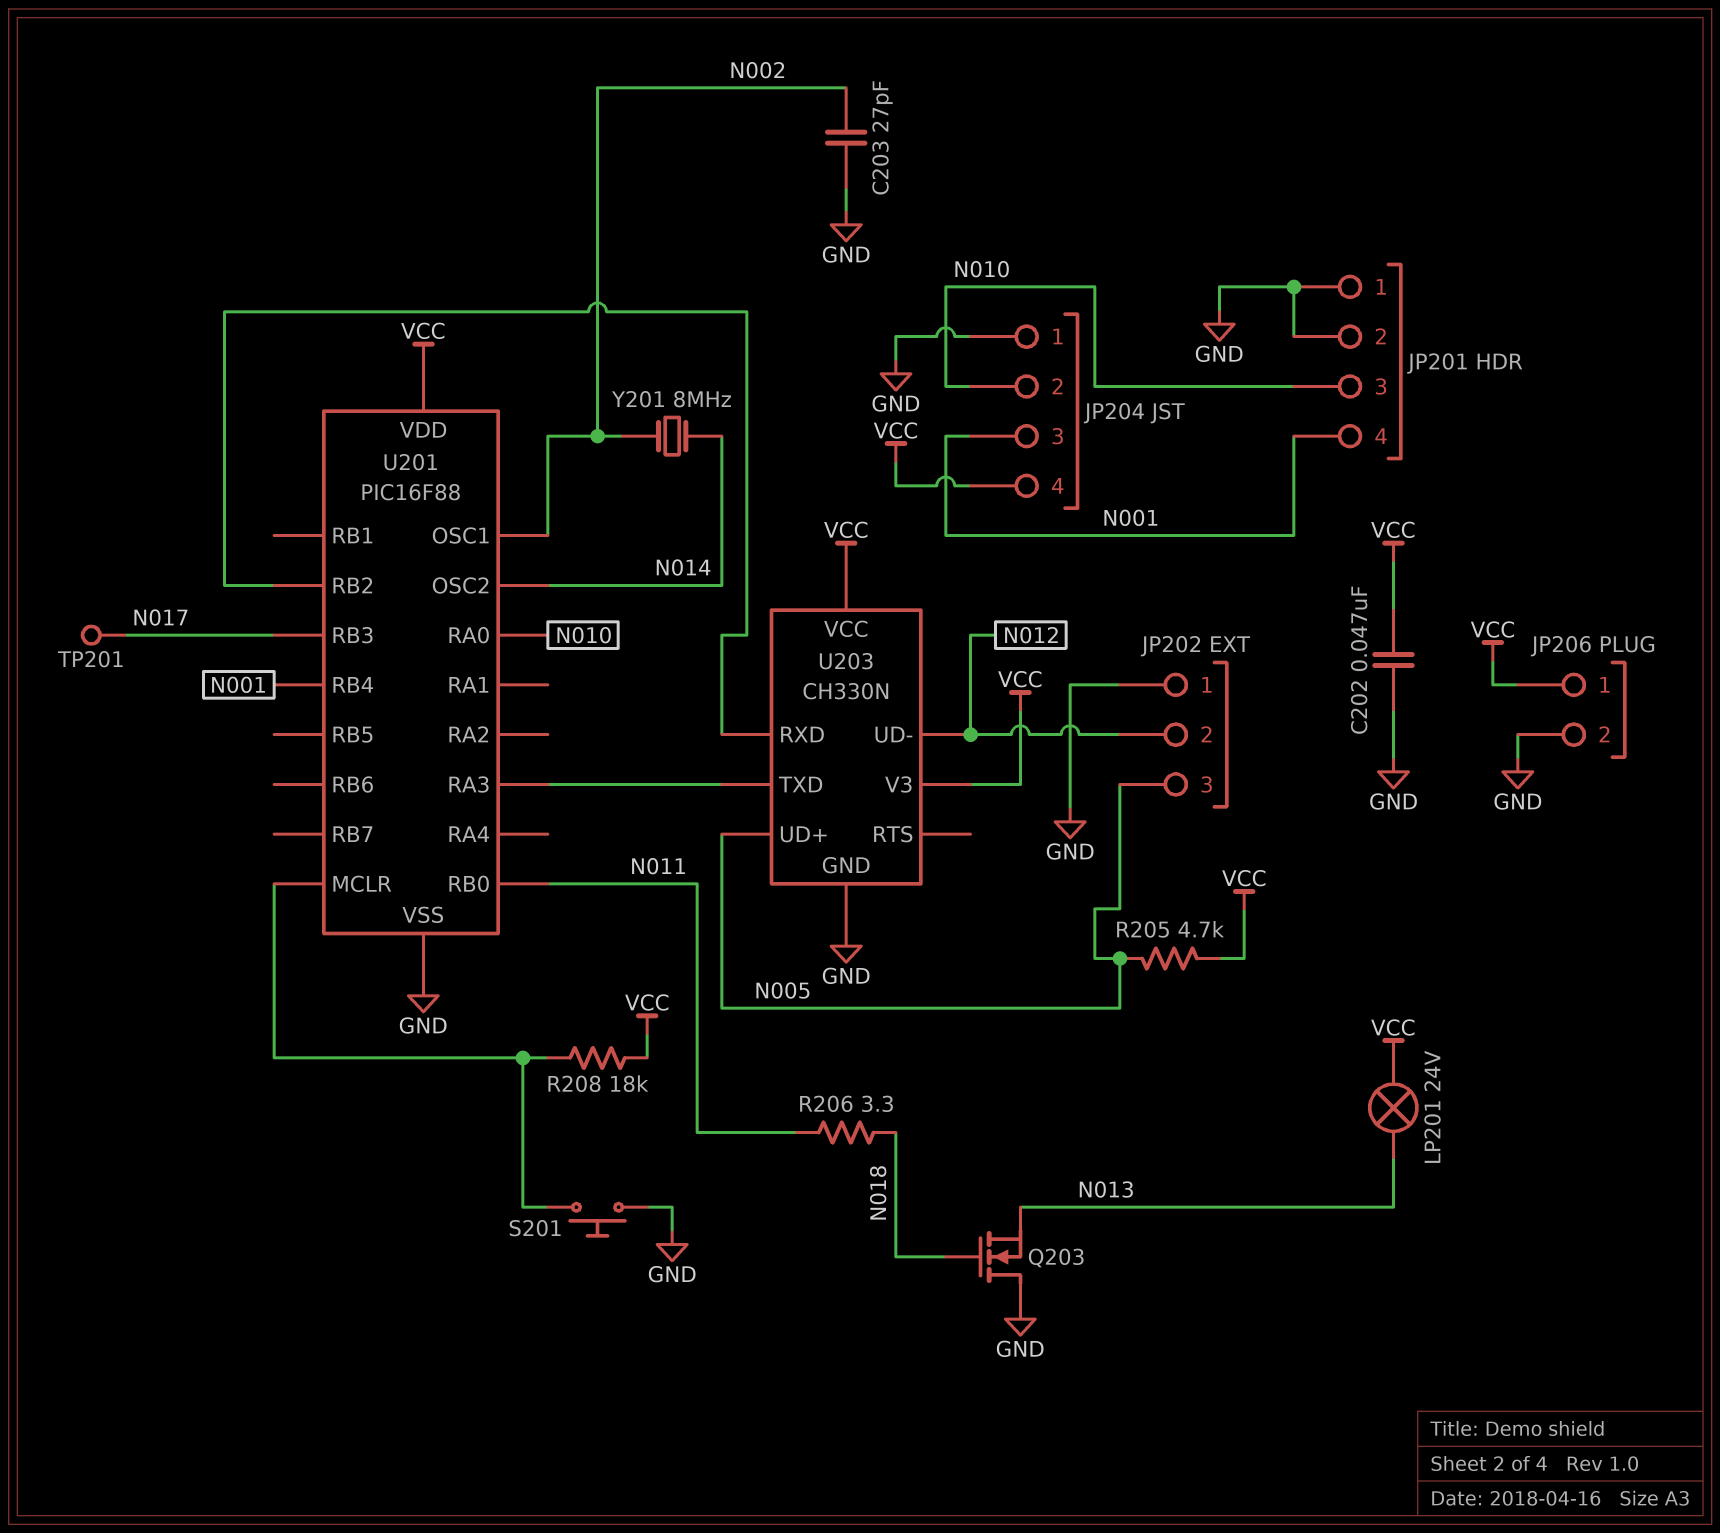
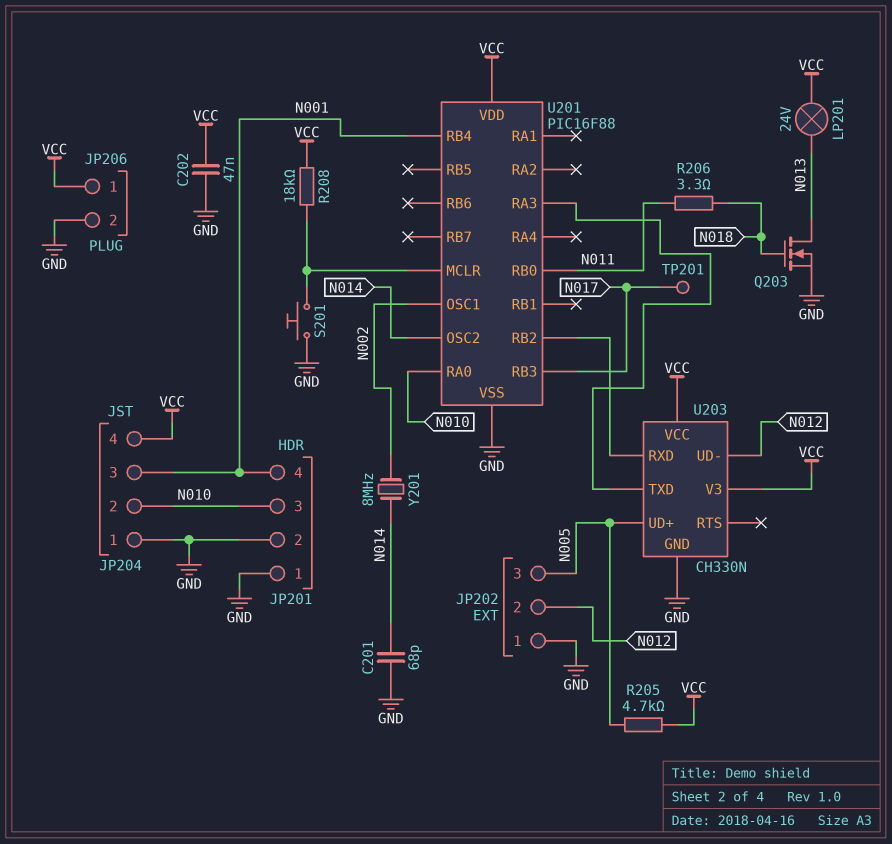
C201: none -> 68pF (GND, N014)
C203: 27pF (GND, N002) -> none
Q203: NMOS (G N018, D GND, S N013) -> NMOS (G N018, D N013, S GND)

